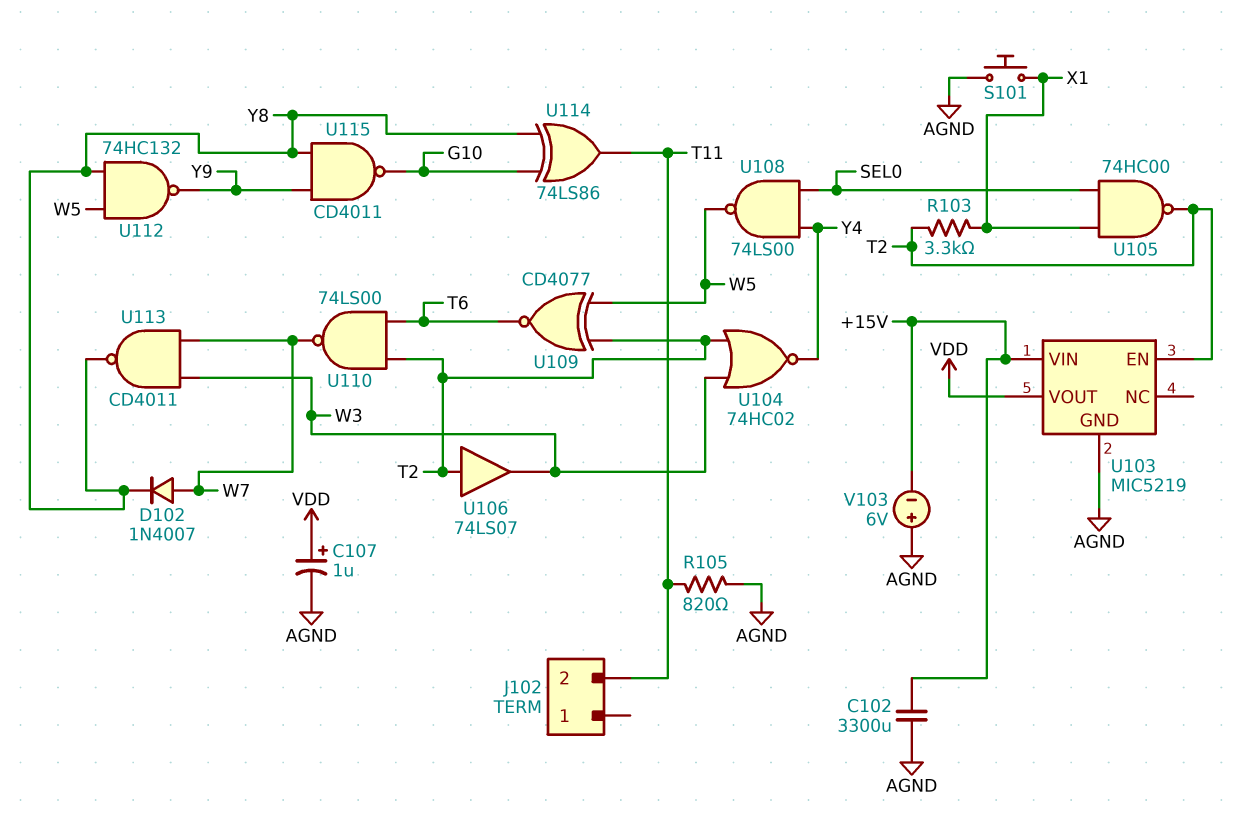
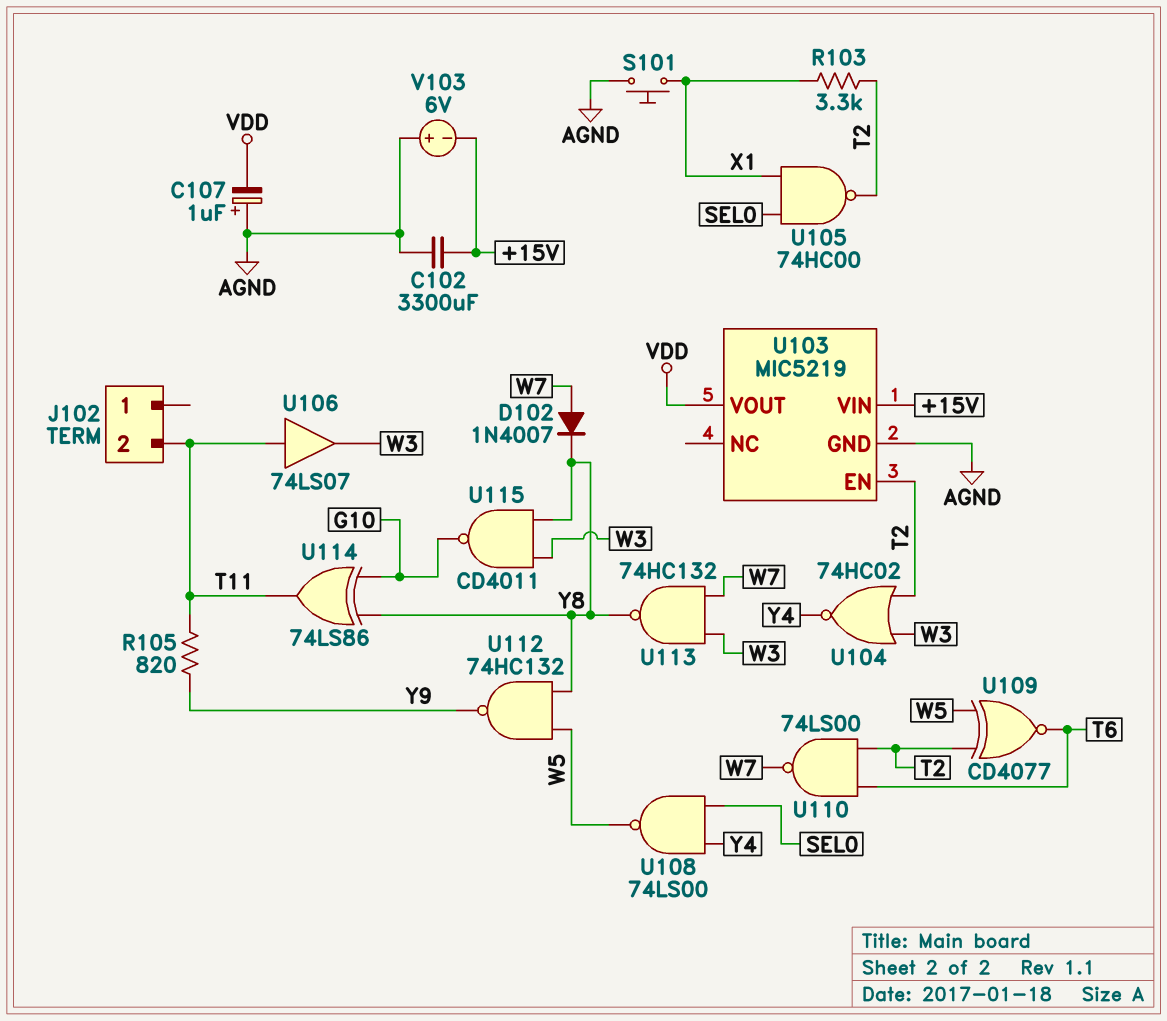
C107: 1uF (plus VDD, minus AGND) -> 1uF (plus AGND, minus VDD)
R105: 820 (AGND, T11) -> 820 (T11, Y9)
U106: buffer 74LS07 (in T2, out W3) -> buffer 74LS07 (in T11, out W3)
U113: NAND CD4011 (in W3, in W7, out Y8) -> NAND 74HC132 (in W3, in W7, out Y8)
U115: NAND CD4011 (in Y8, in Y9, out G10) -> NAND CD4011 (in W3, in Y8, out G10)

